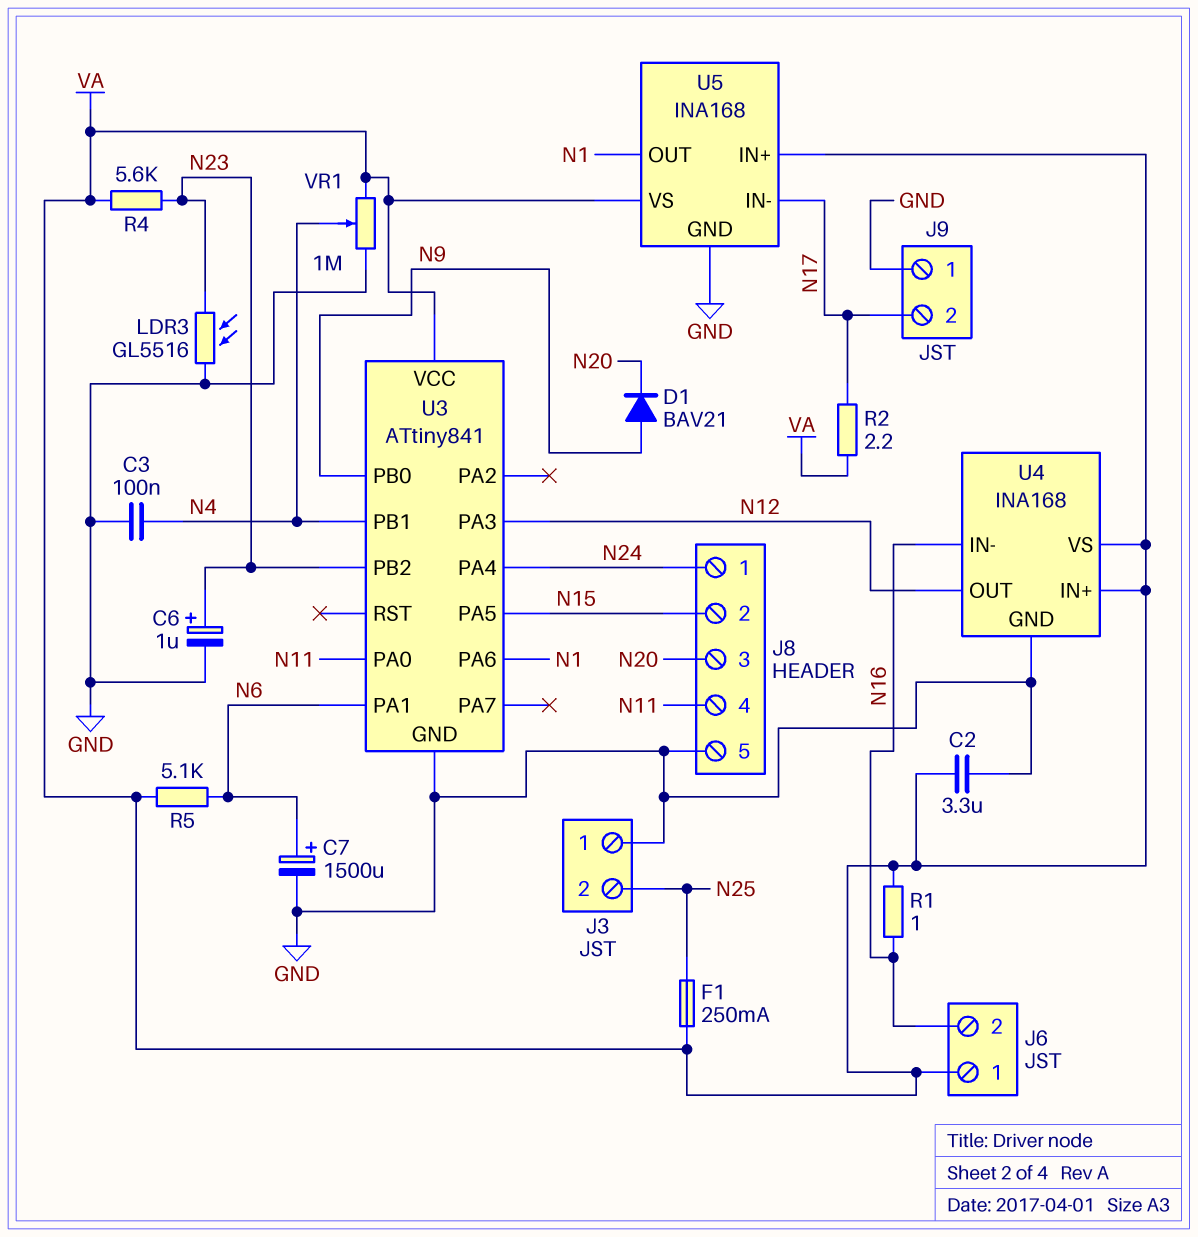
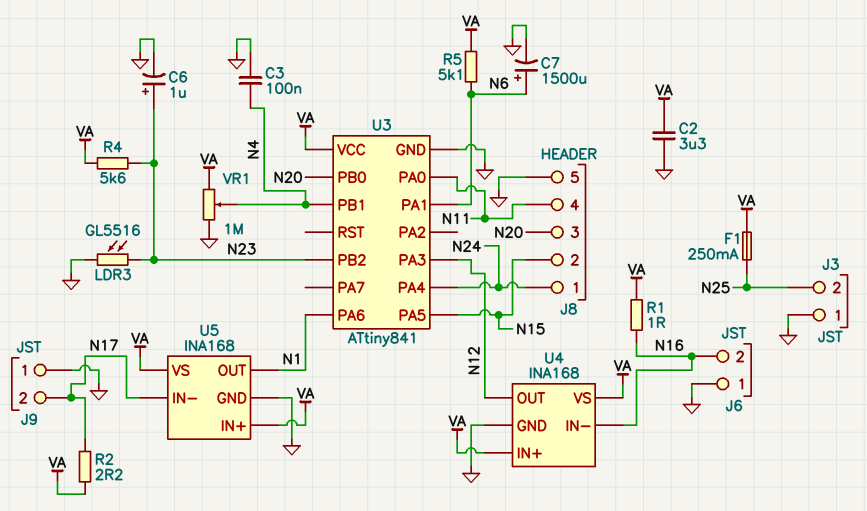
D1: diode BAV21 (A N9, K N20) -> none
J6 pin 1: VA -> GND
U3 pin PB0: N9 -> N20

